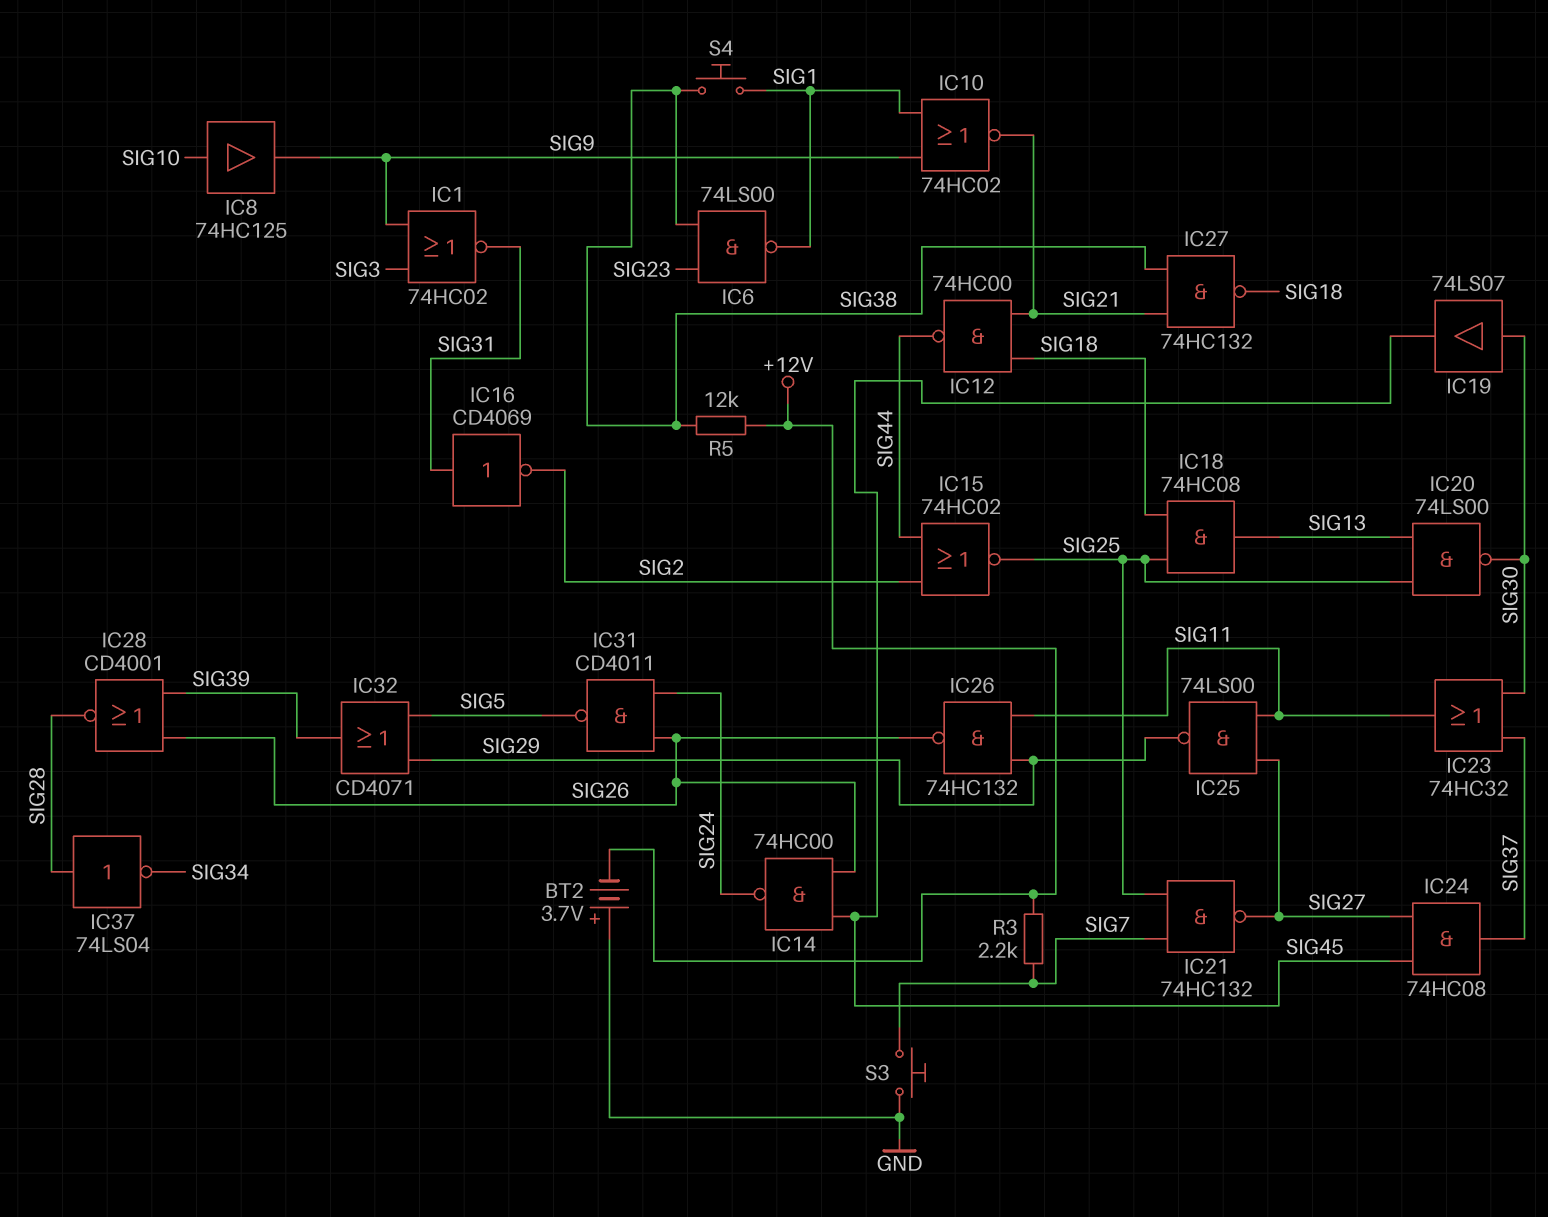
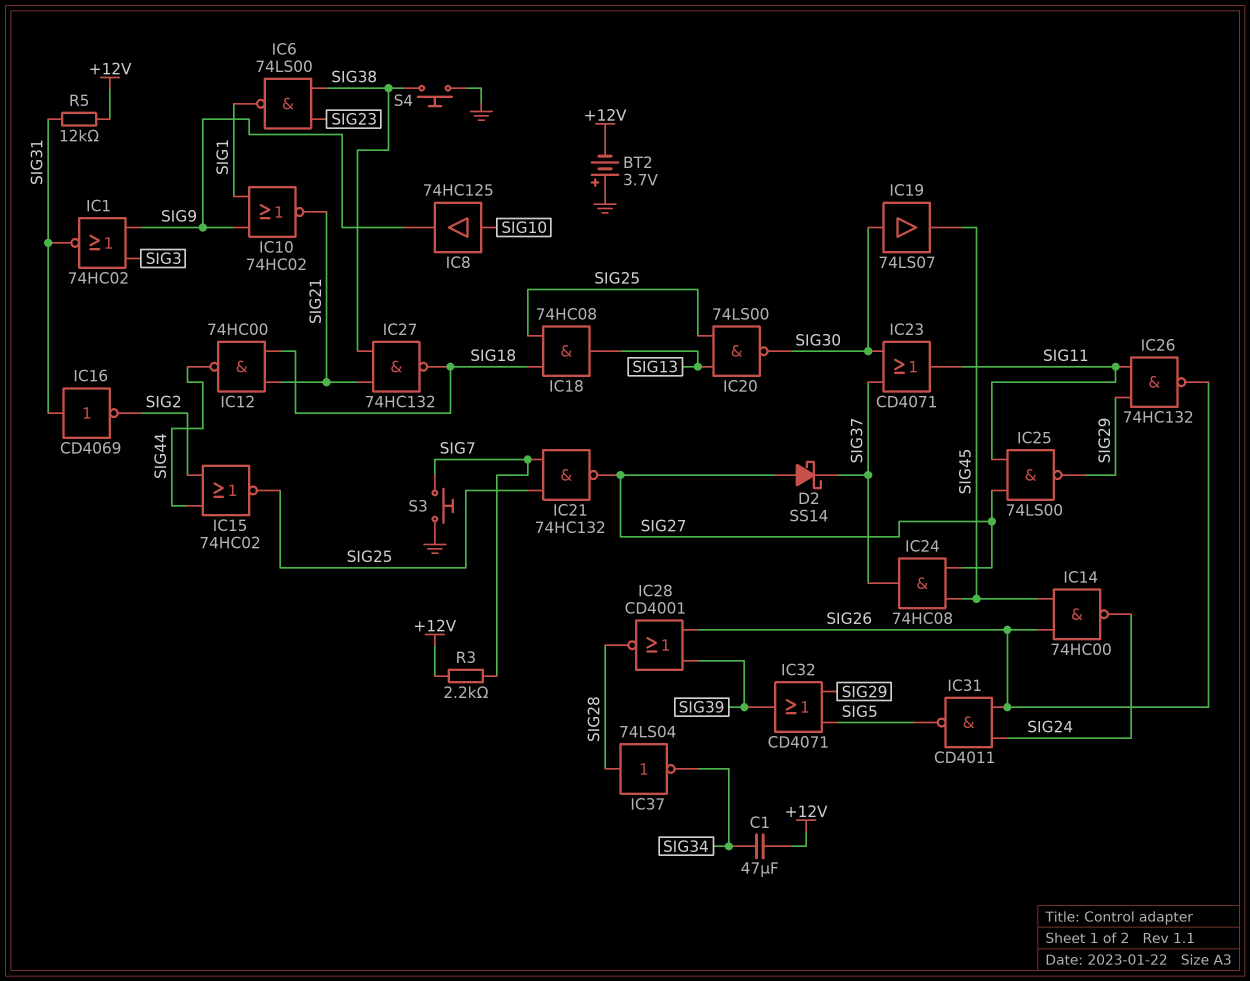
C1: none -> 47uF (+12V, SIG34)
D2: none -> schottky SS14 (A SIG27, K SIG37)
IC23: OR 74HC32 (in SIG30, in SIG37, out SIG11) -> OR CD4071 (in SIG30, in SIG37, out SIG11)
R5: 12k (+12V, SIG38) -> 12k (+12V, SIG31)
S4: button (SIG1, SIG38) -> button (GND, SIG38)

